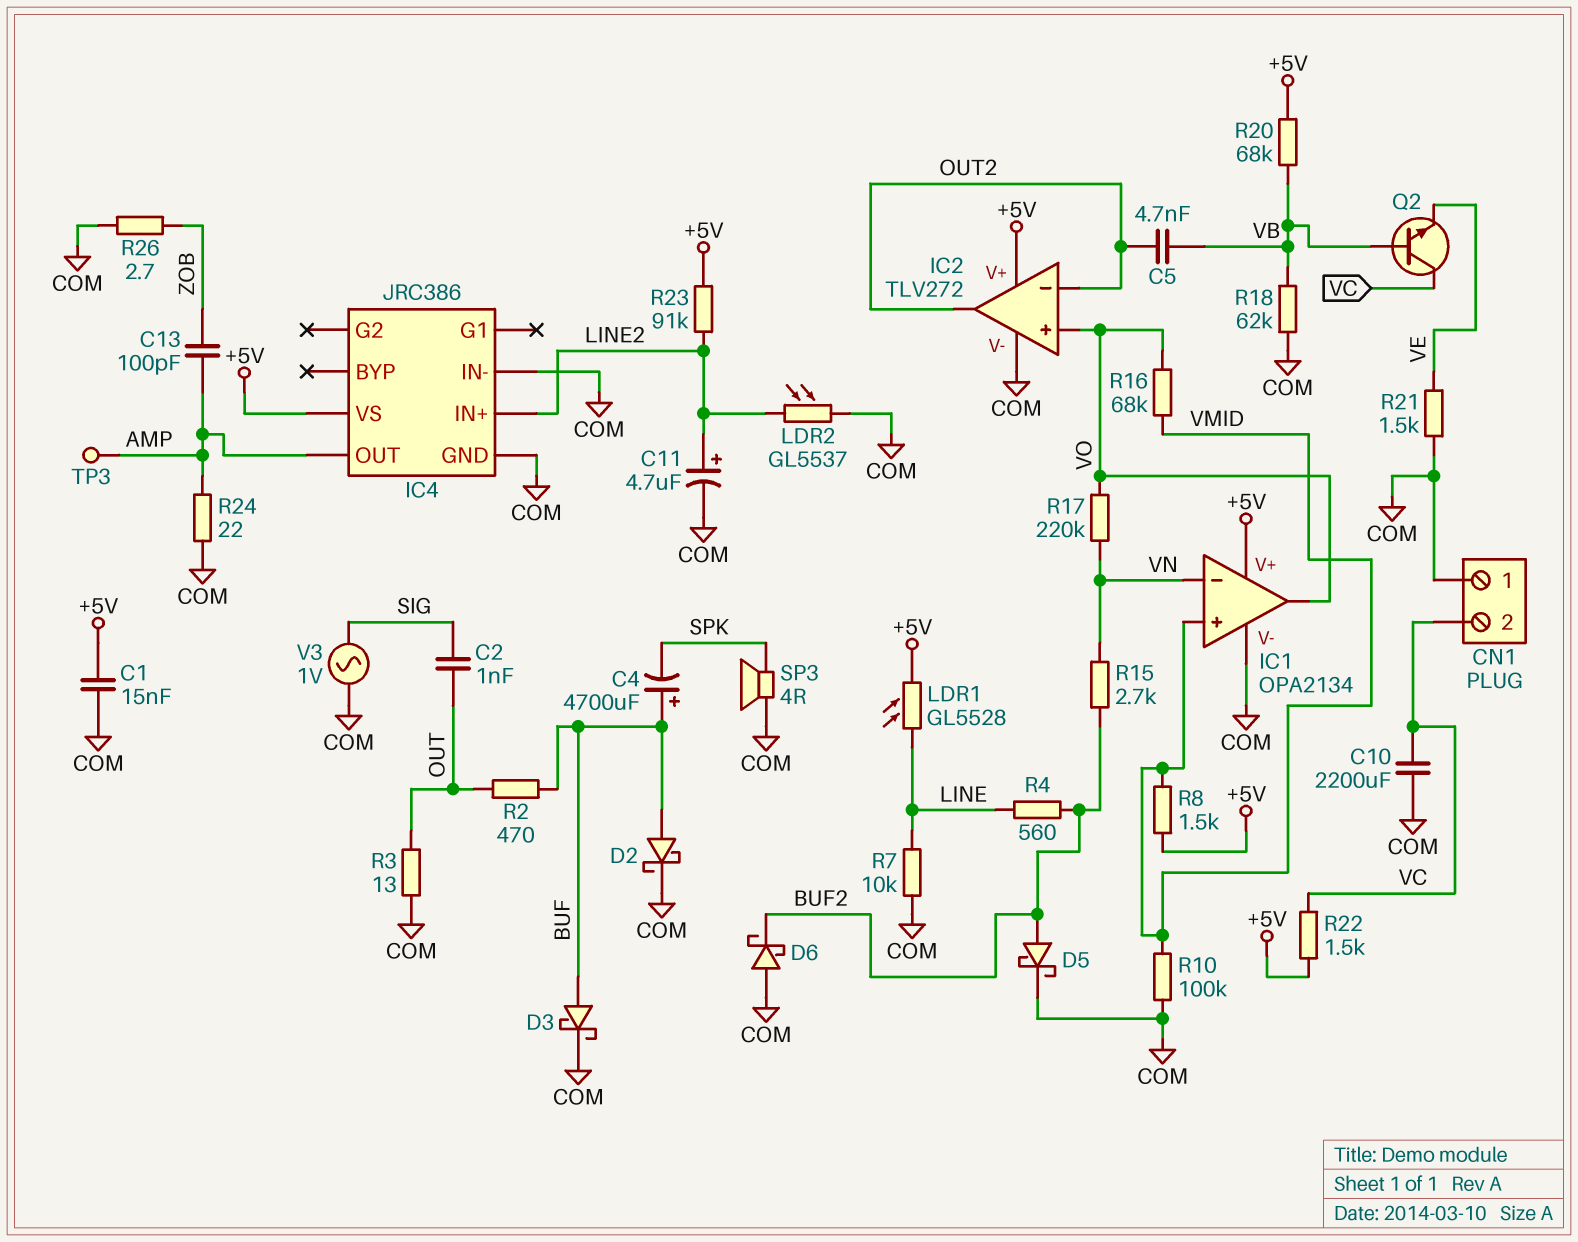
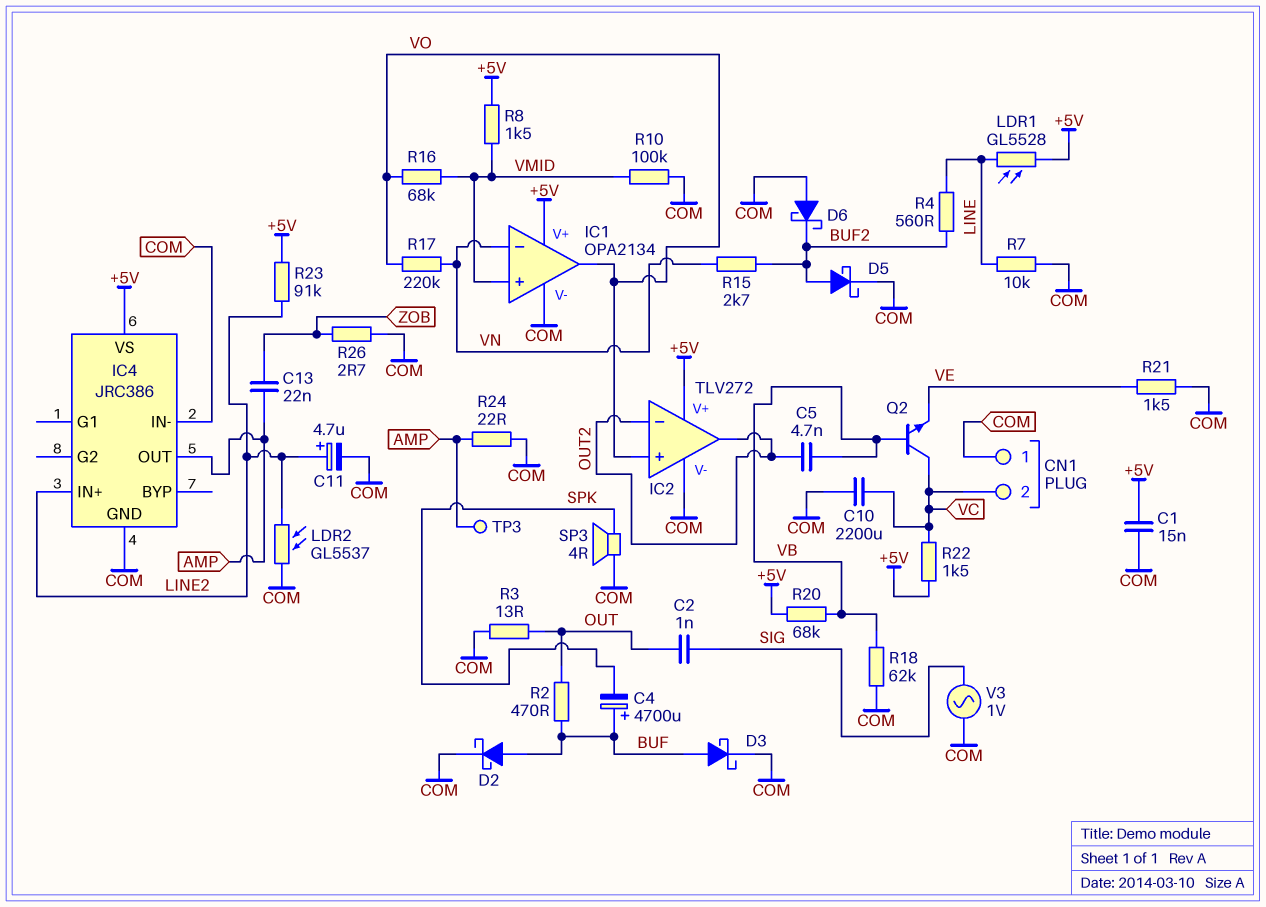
C13: 100pF (AMP, ZOB) -> 22nF (AMP, ZOB)

